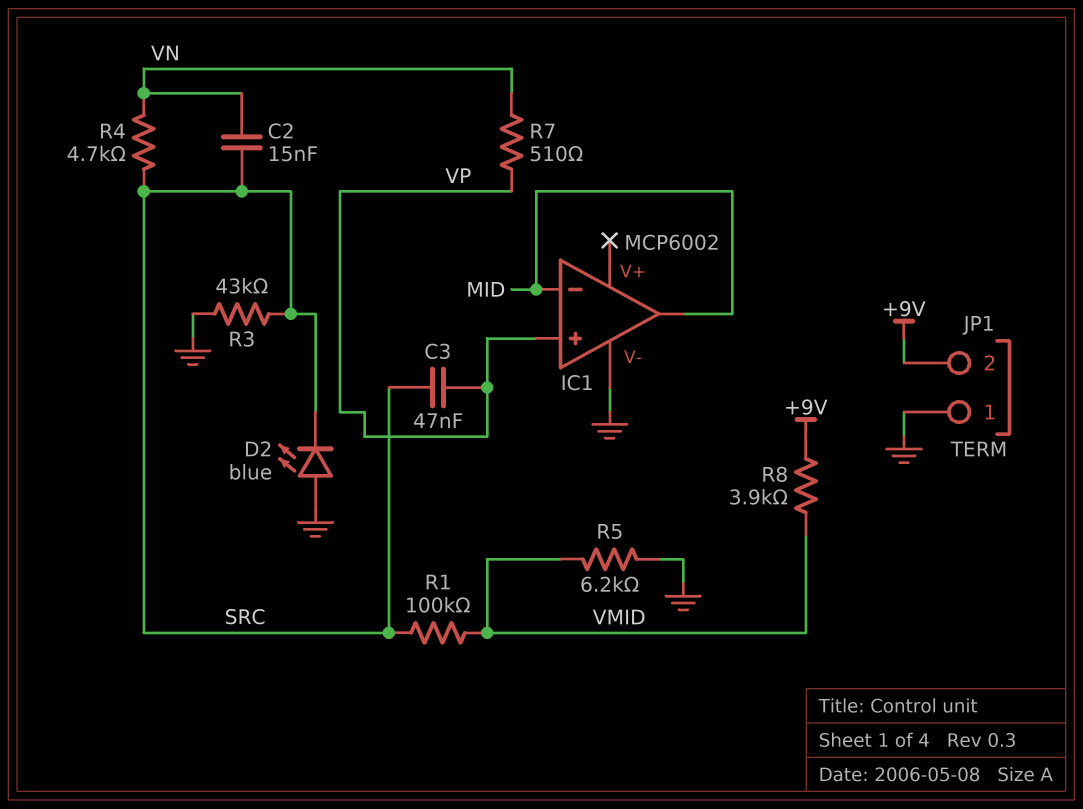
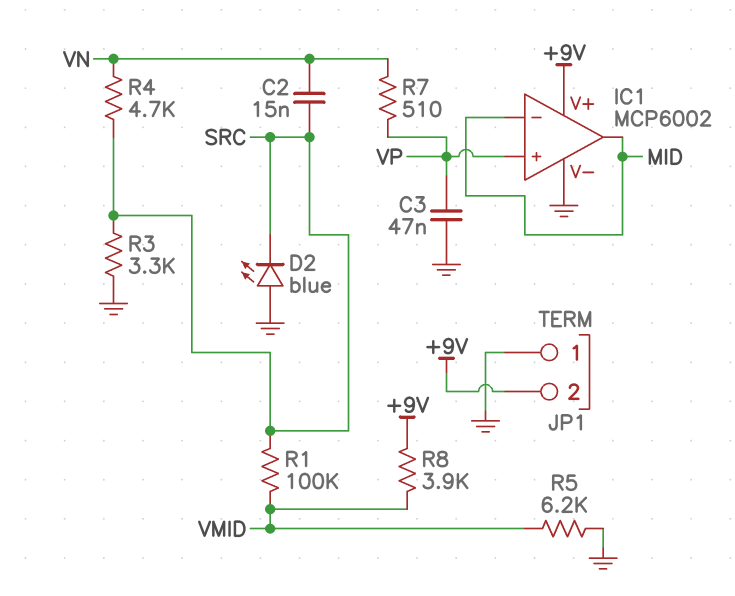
C3: 47nF (SRC, VP) -> 47nF (GND, VP)
IC1 pin V+: none -> +9V
R3: 43k (GND, SRC) -> 3.3k (GND, SRC)

